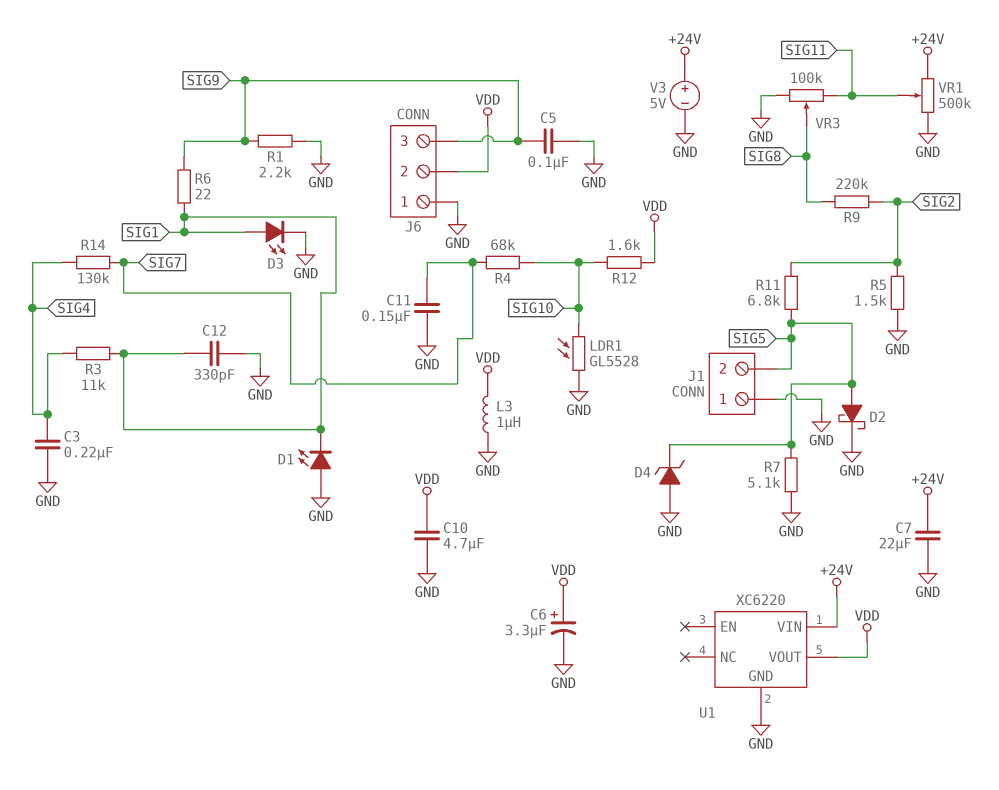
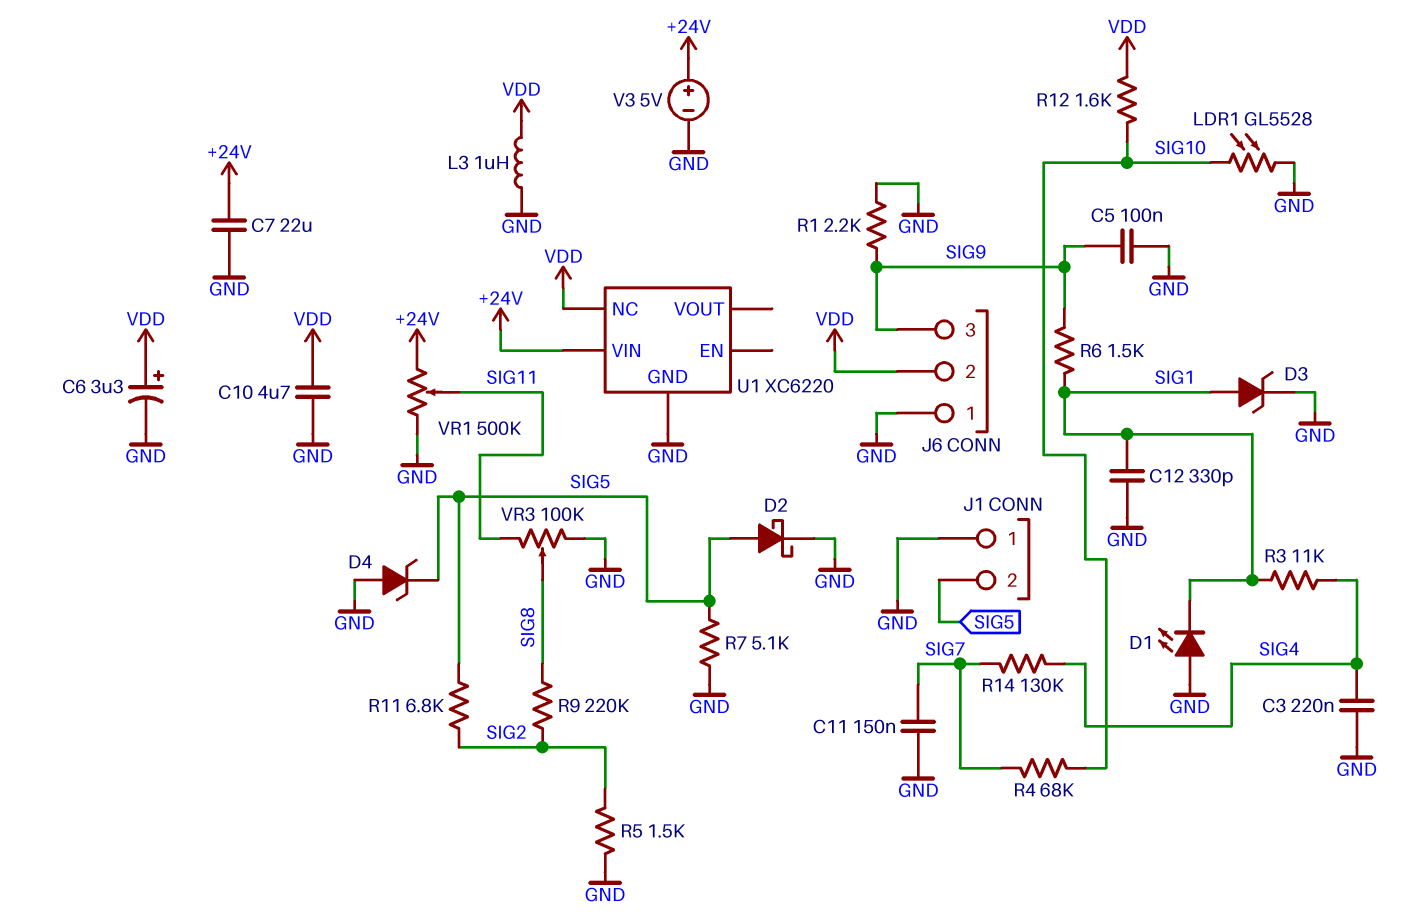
D3: LED (A SIG1, K GND) -> zener (A SIG1, K GND)
R6: 22 (SIG1, SIG9) -> 1.5k (SIG1, SIG9)
U1 pin NC: none -> VDD
U1 pin VOUT: VDD -> none

